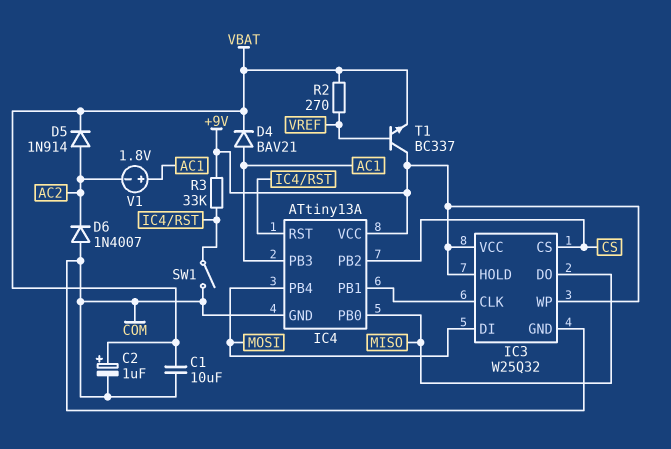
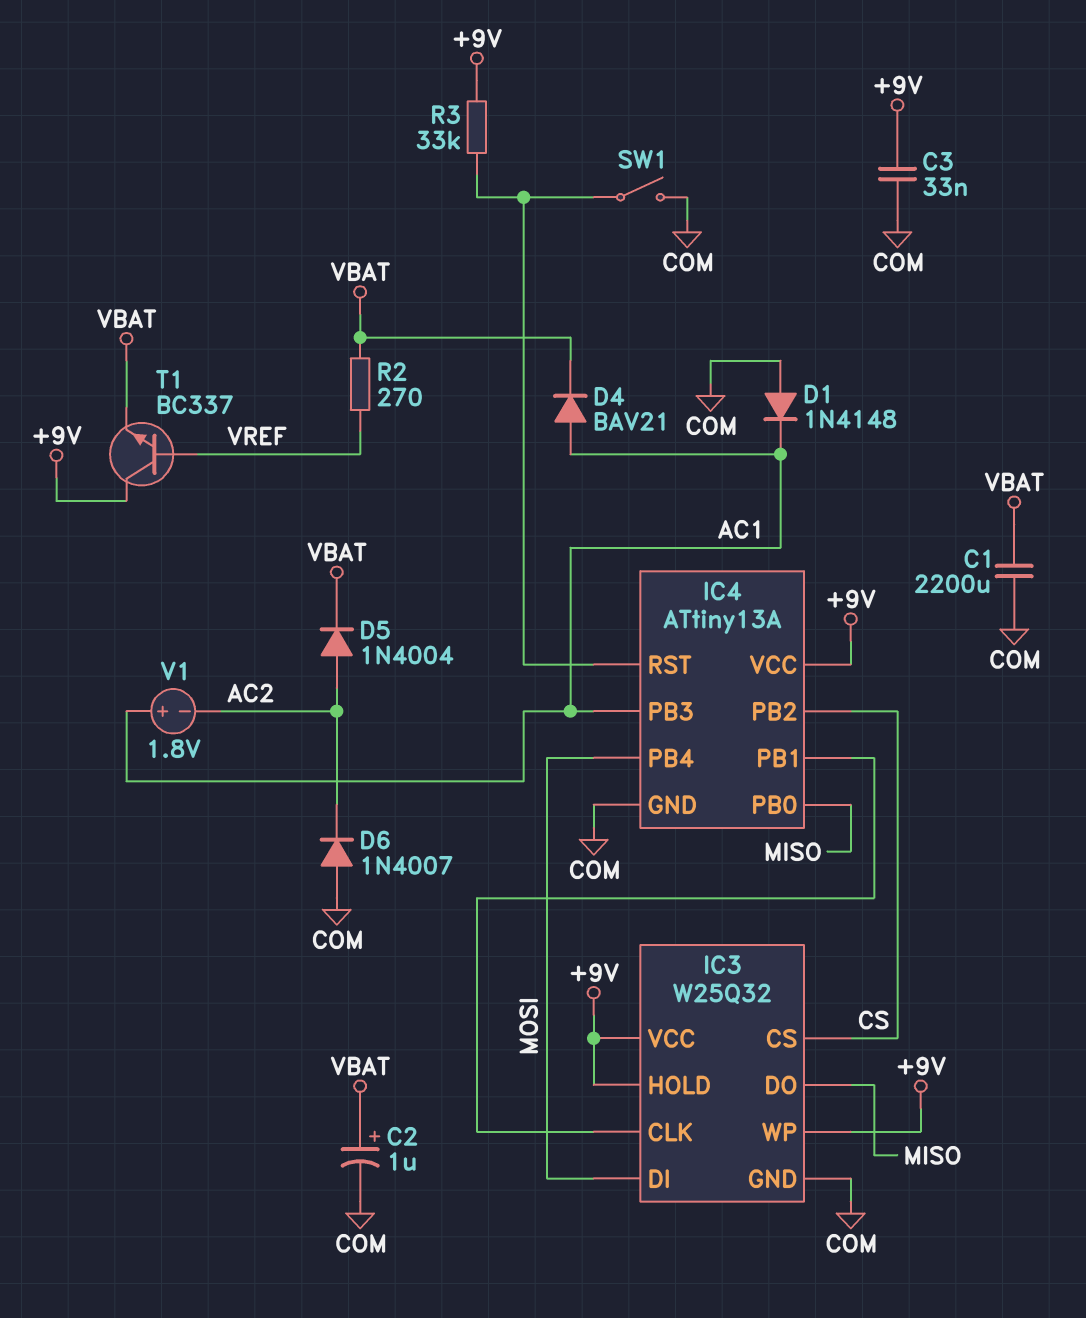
C1: 10uF (COM, VBAT) -> 2200uF (COM, VBAT)
C3: none -> 33nF (+9V, COM)
D1: none -> diode 1N4148 (A COM, K AC1)
D5: diode 1N914 (A AC2, K VBAT) -> diode 1N4004 (A AC2, K VBAT)

